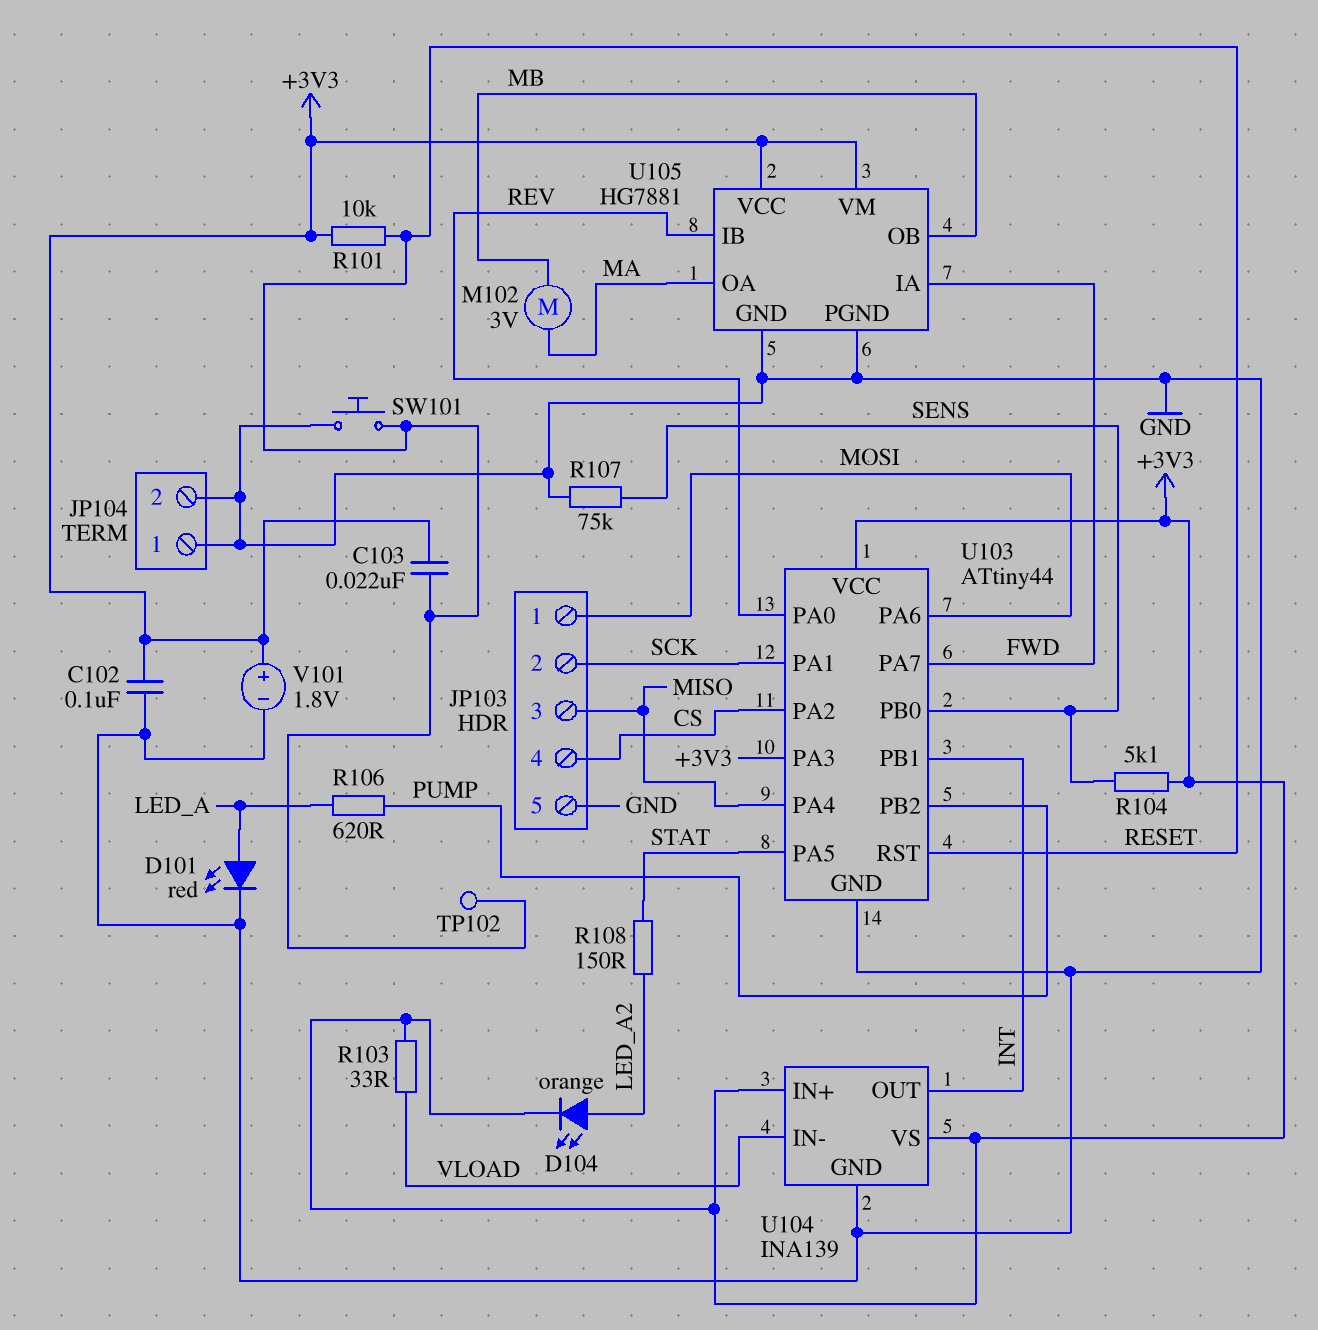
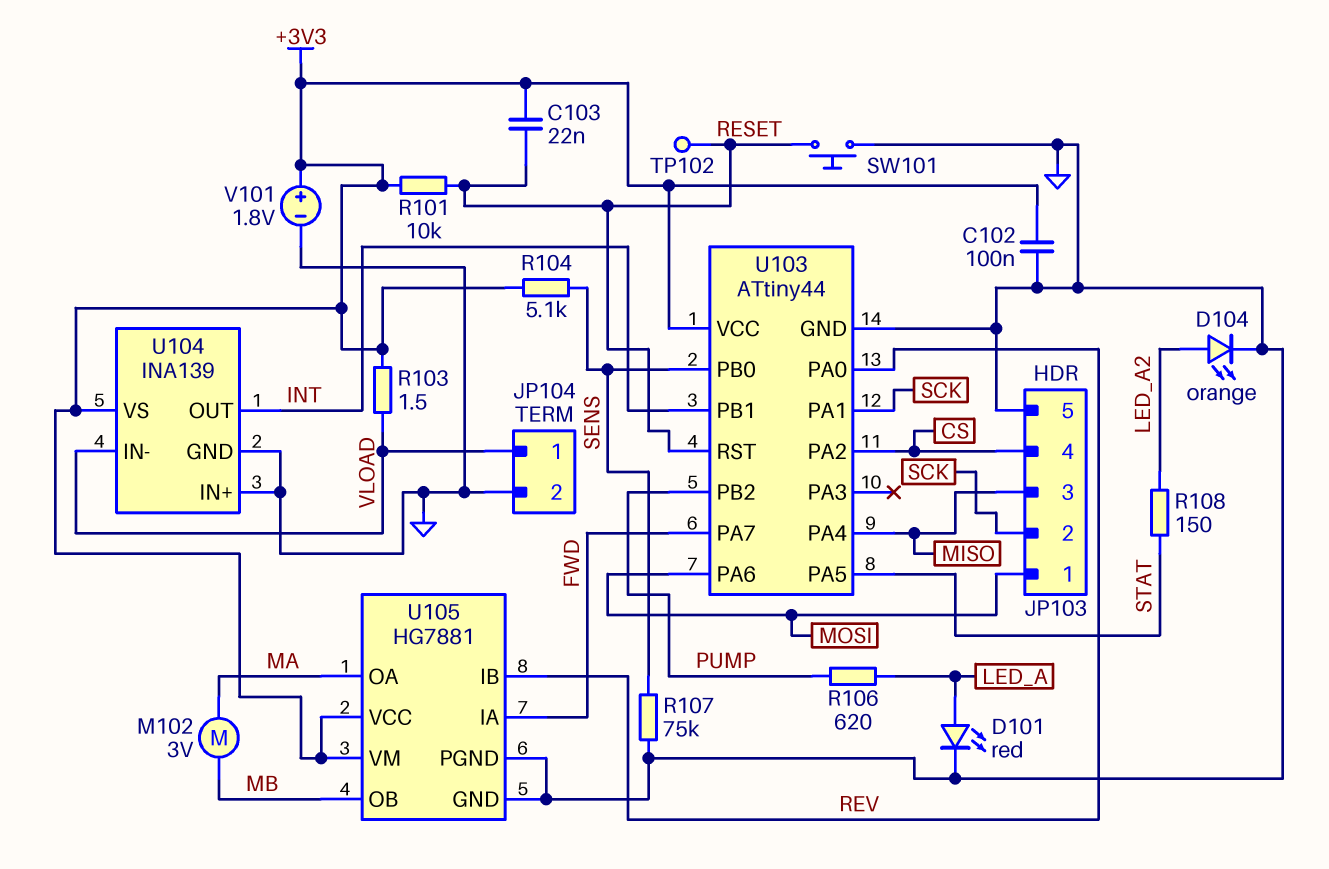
D104: LED orange (A LED_A2, K +3V3) -> LED orange (A LED_A2, K GND)
JP104 pin 1: GND -> VLOAD
R103: 33 (+3V3, VLOAD) -> 1.5 (+3V3, VLOAD)
U103 pin PA3: +3V3 -> none
U104 pin IN+: +3V3 -> GND

